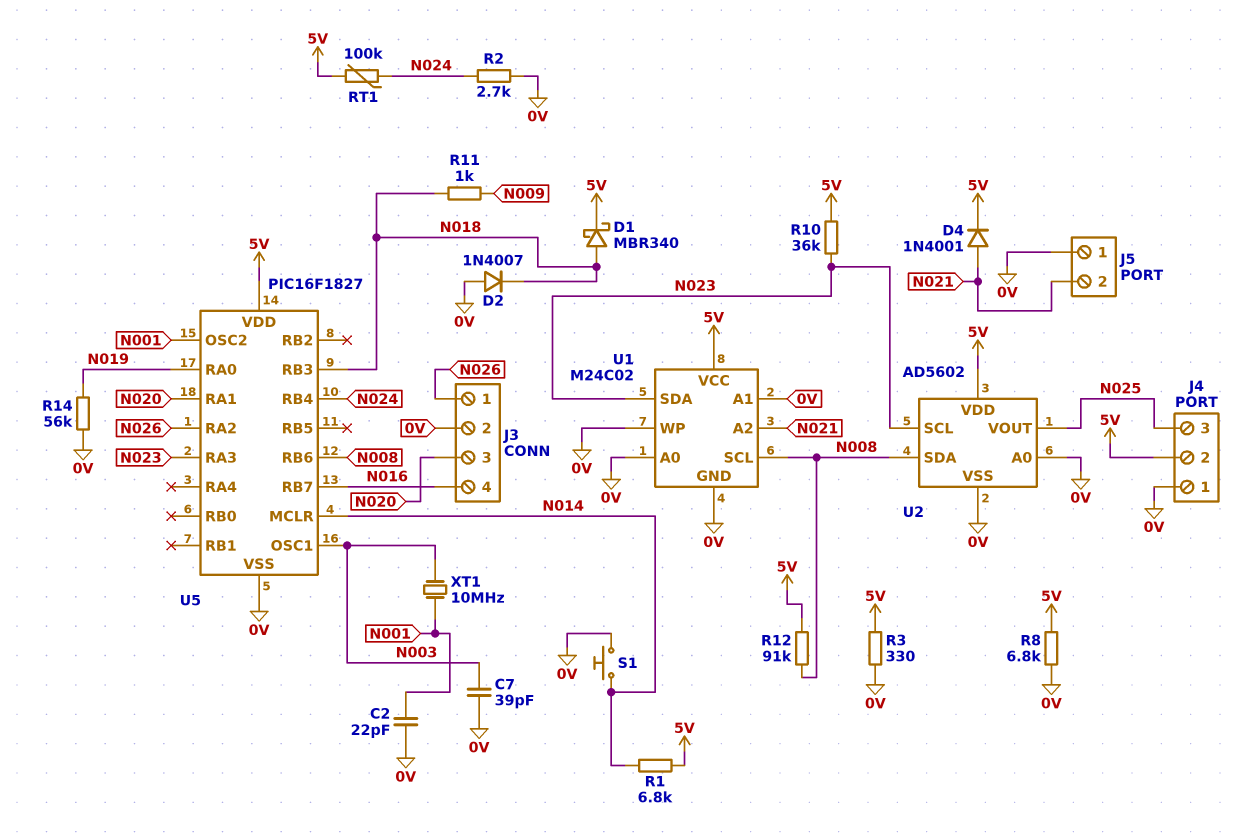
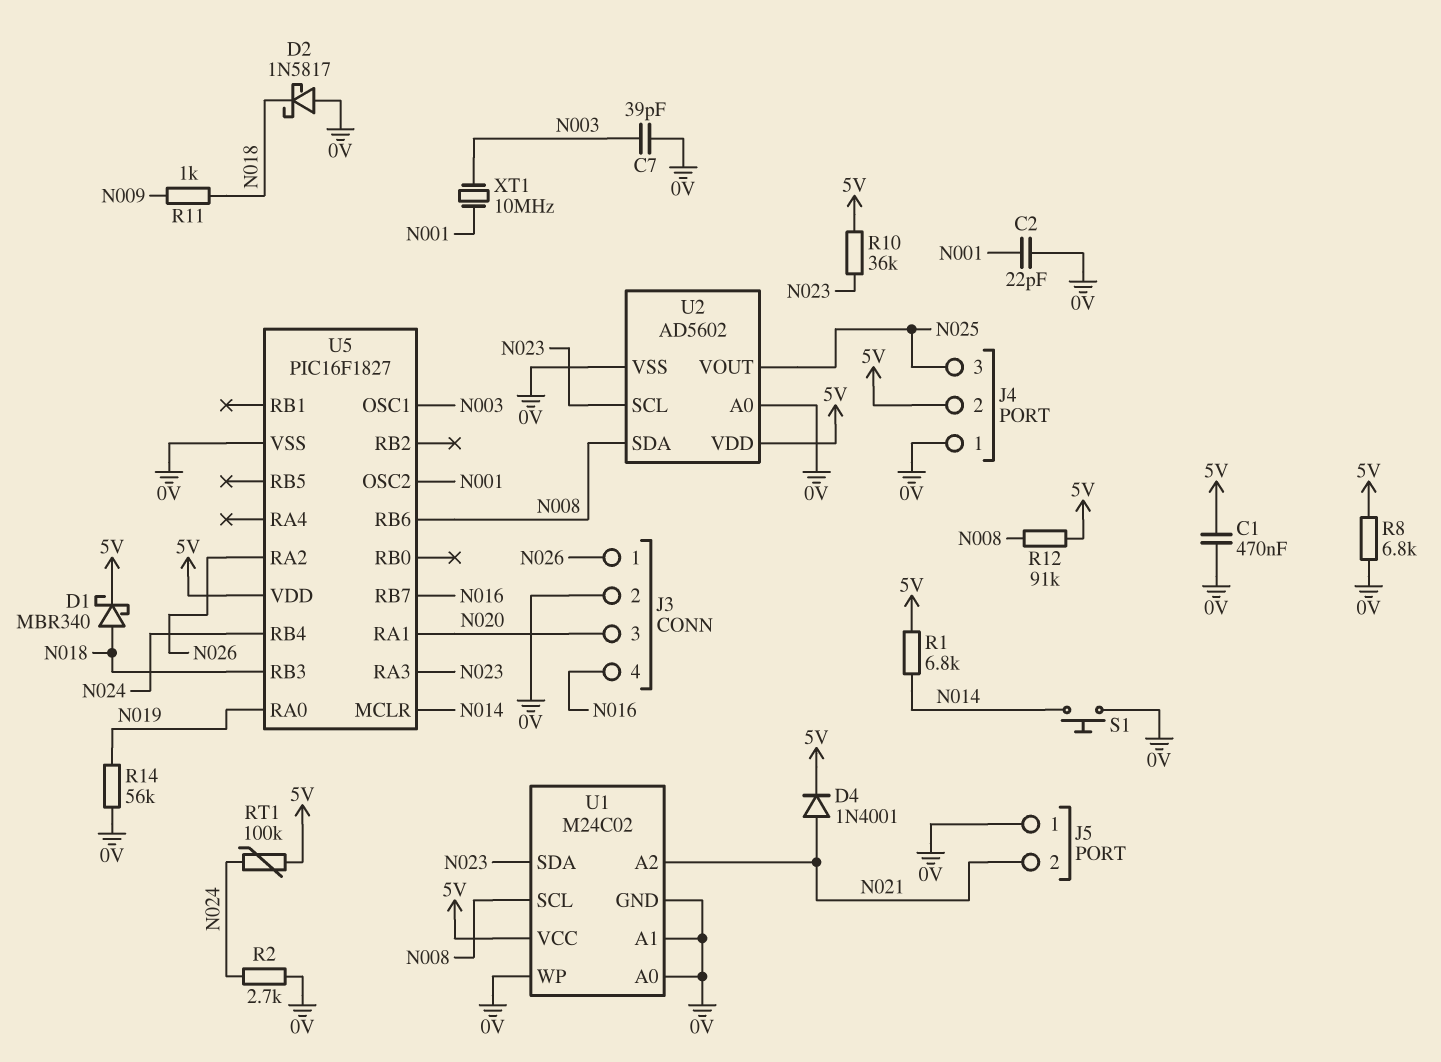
C1: none -> 470nF (0V, 5V)
D2: diode 1N4007 (A 0V, K N018) -> schottky 1N5817 (A 0V, K N018)
R3: 330 (0V, 5V) -> none

